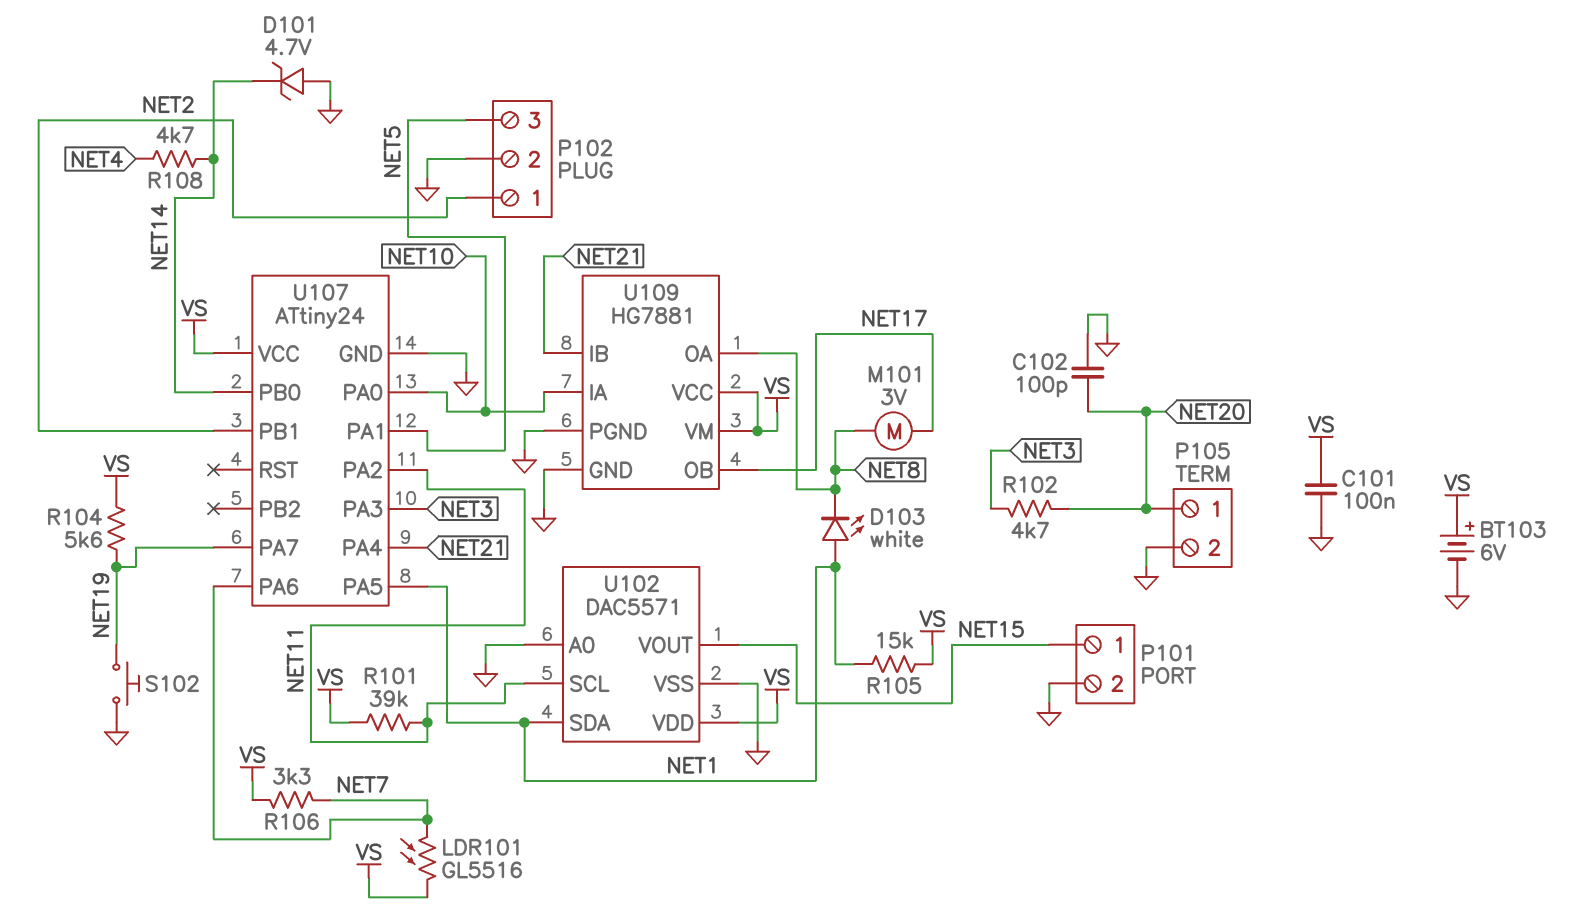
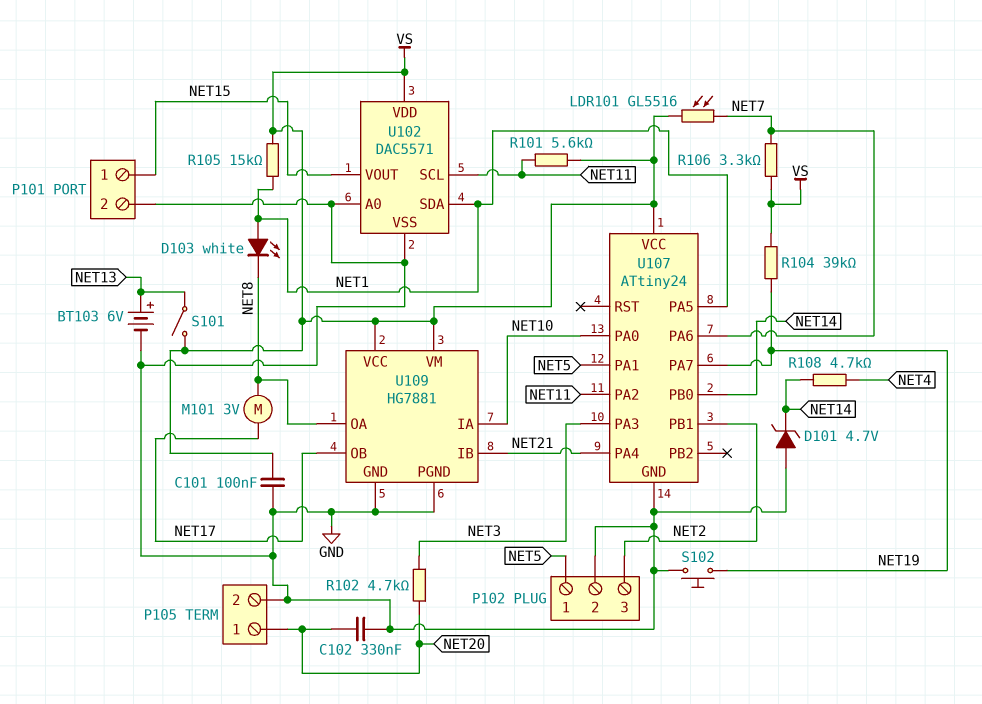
BT103: 6V (plus VS, minus GND) -> 6V (plus NET13, minus GND)
C102: 100pF (GND, NET20) -> 330nF (GND, NET20)
P102 pin 1: NET2 -> NET5
P102 pin 3: NET5 -> NET2
R101: 39k (NET11, VS) -> 5.6k (NET11, VS)
R104: 5.6k (NET19, VS) -> 39k (NET19, VS)
S101: none -> switch (NET13, VS)

